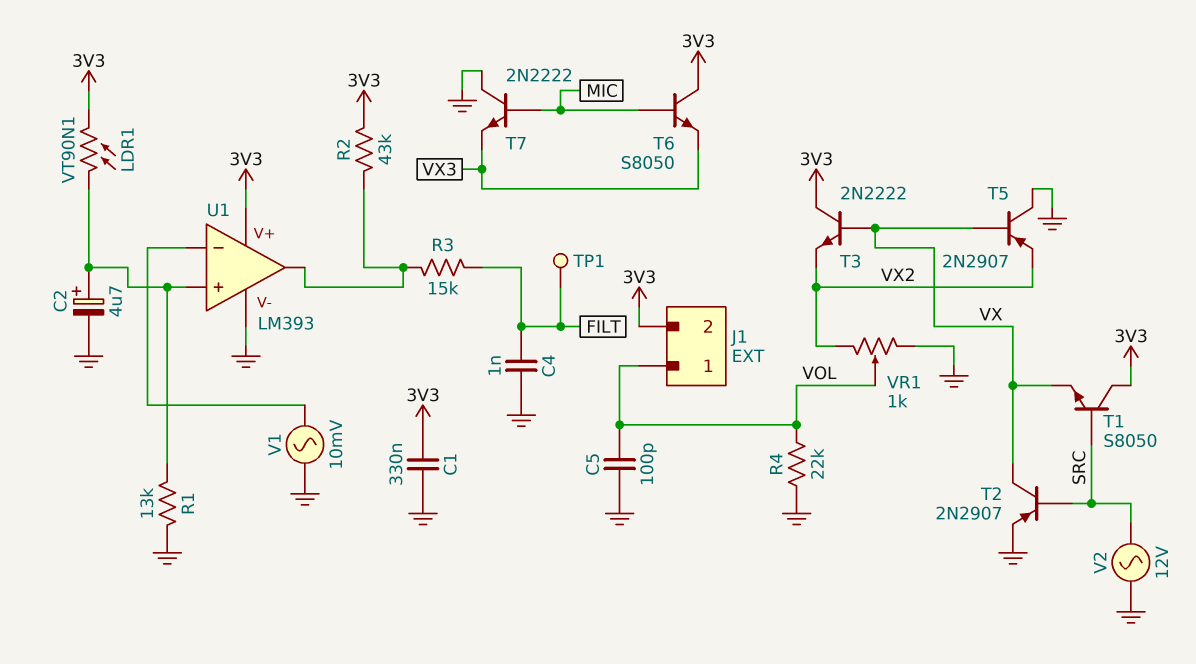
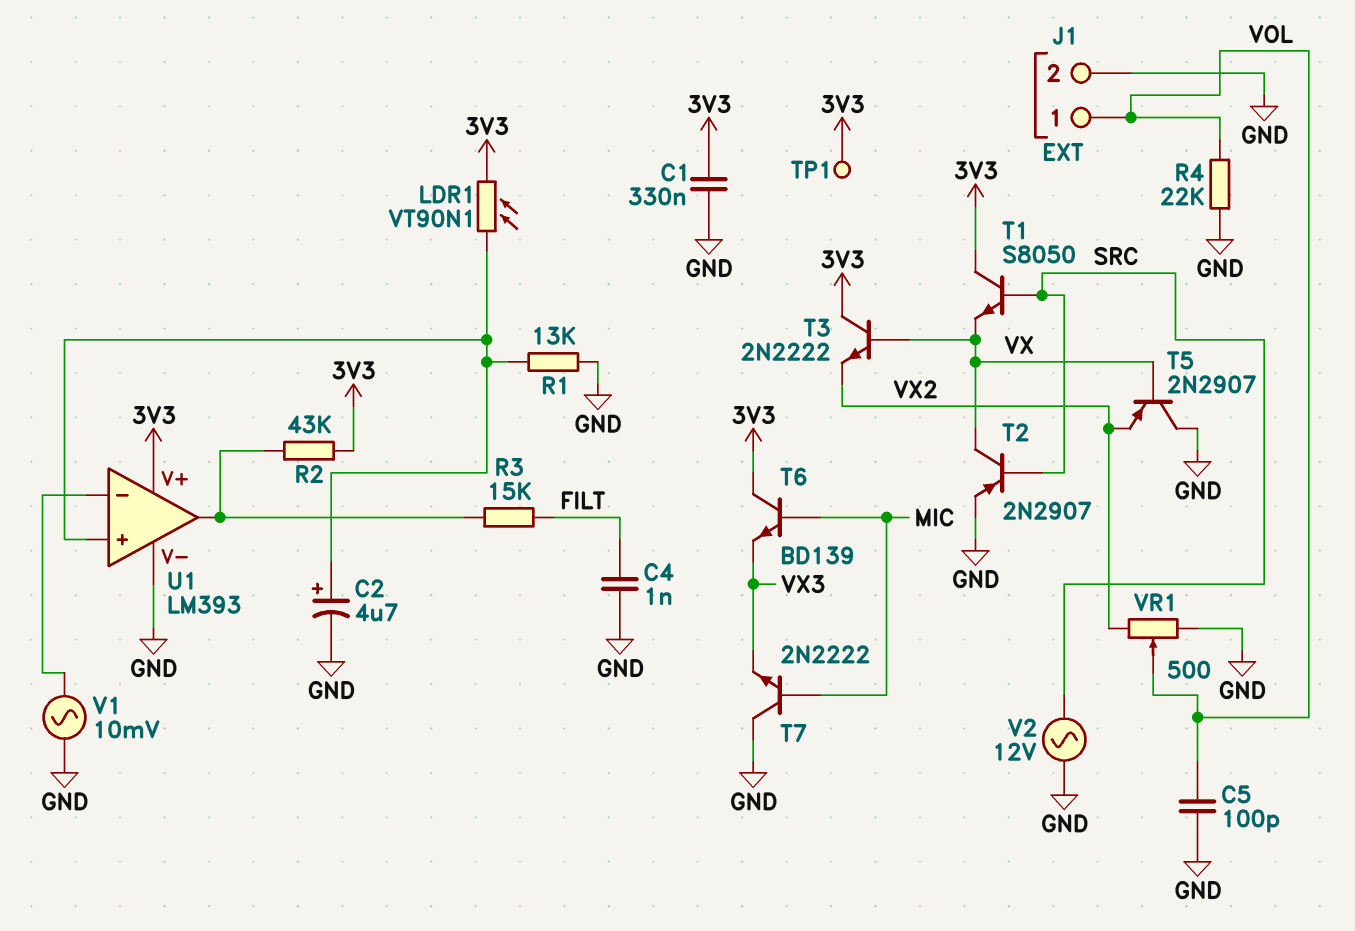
J1 pin 2: 3V3 -> GND
T6: NPN S8050 (B MIC, C 3V3, E VX3) -> NPN BD139 (B MIC, C 3V3, E VX3)
TP1: test point (FILT) -> test point (3V3)
VR1: 1k (GND, VX2, wiper VOL) -> 500 (GND, VX2, wiper VOL)

